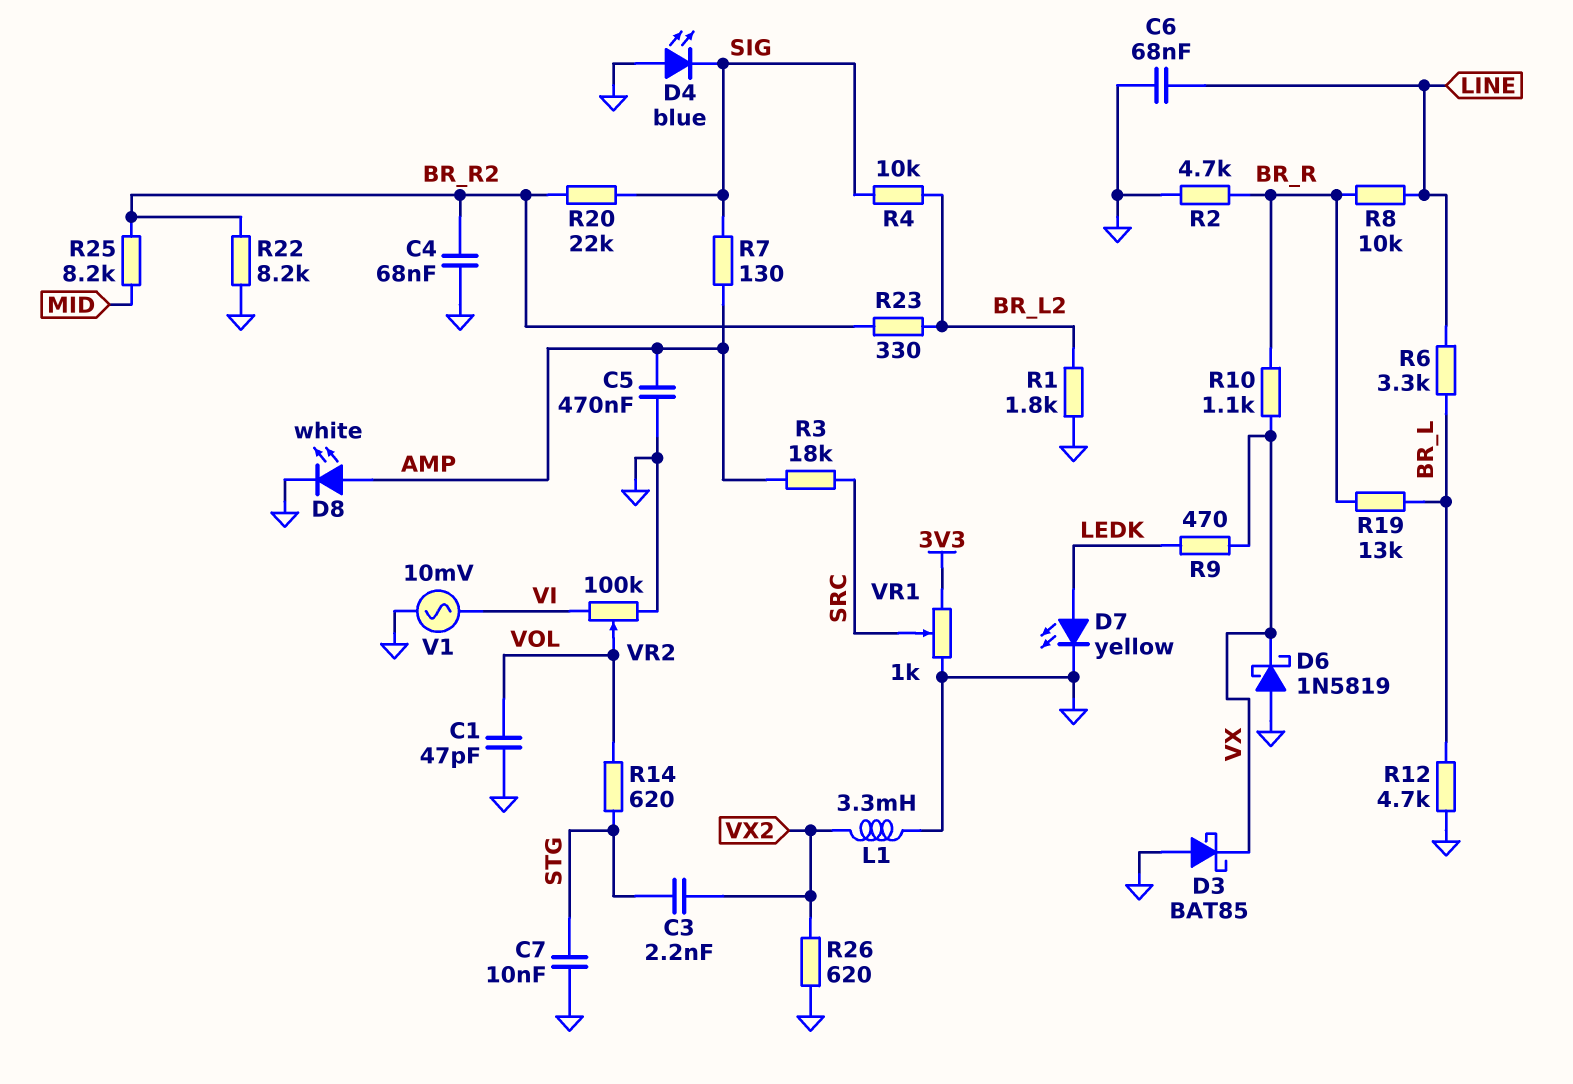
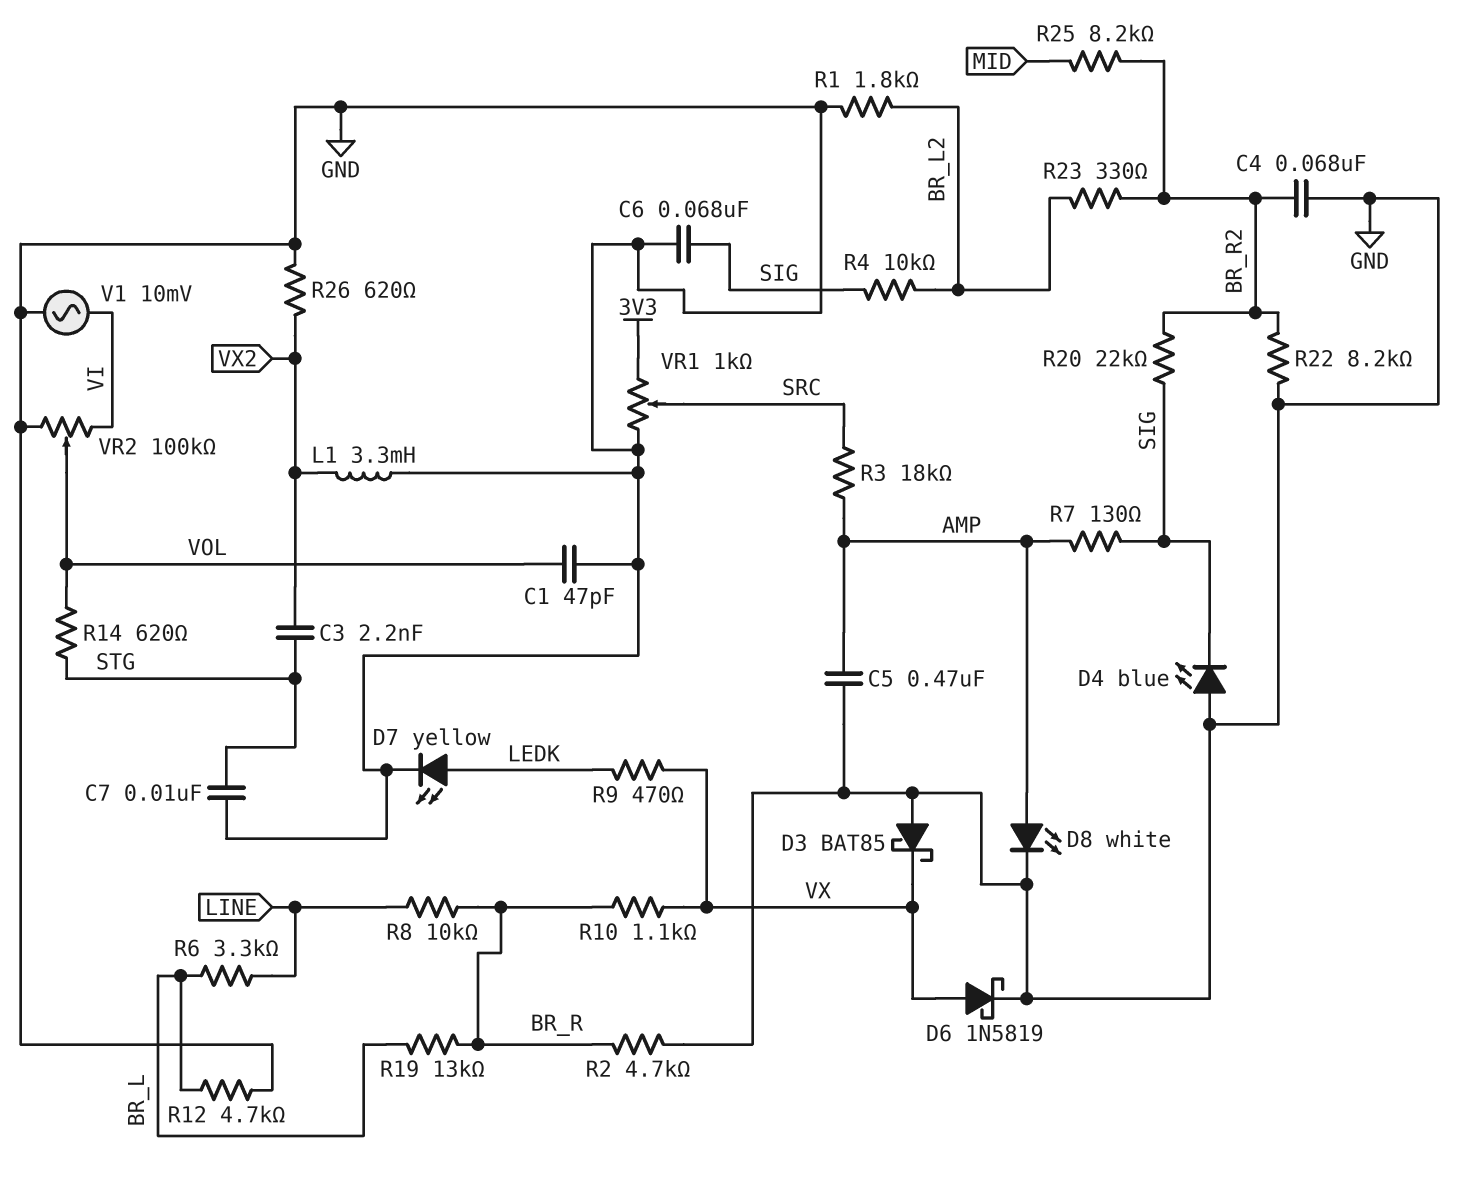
C6: 68nF (GND, LINE) -> 68nF (GND, SIG)
D6: schottky 1N5819 (A GND, K VX) -> schottky 1N5819 (A VX, K GND)

